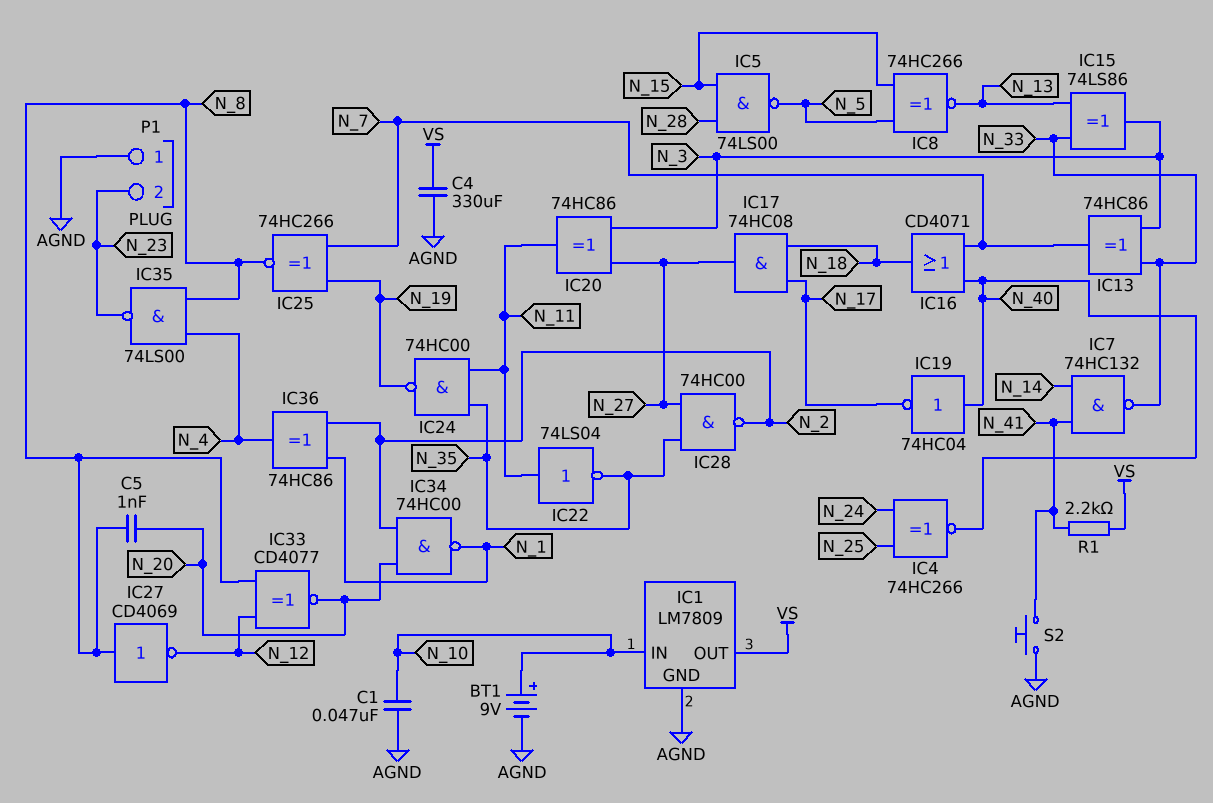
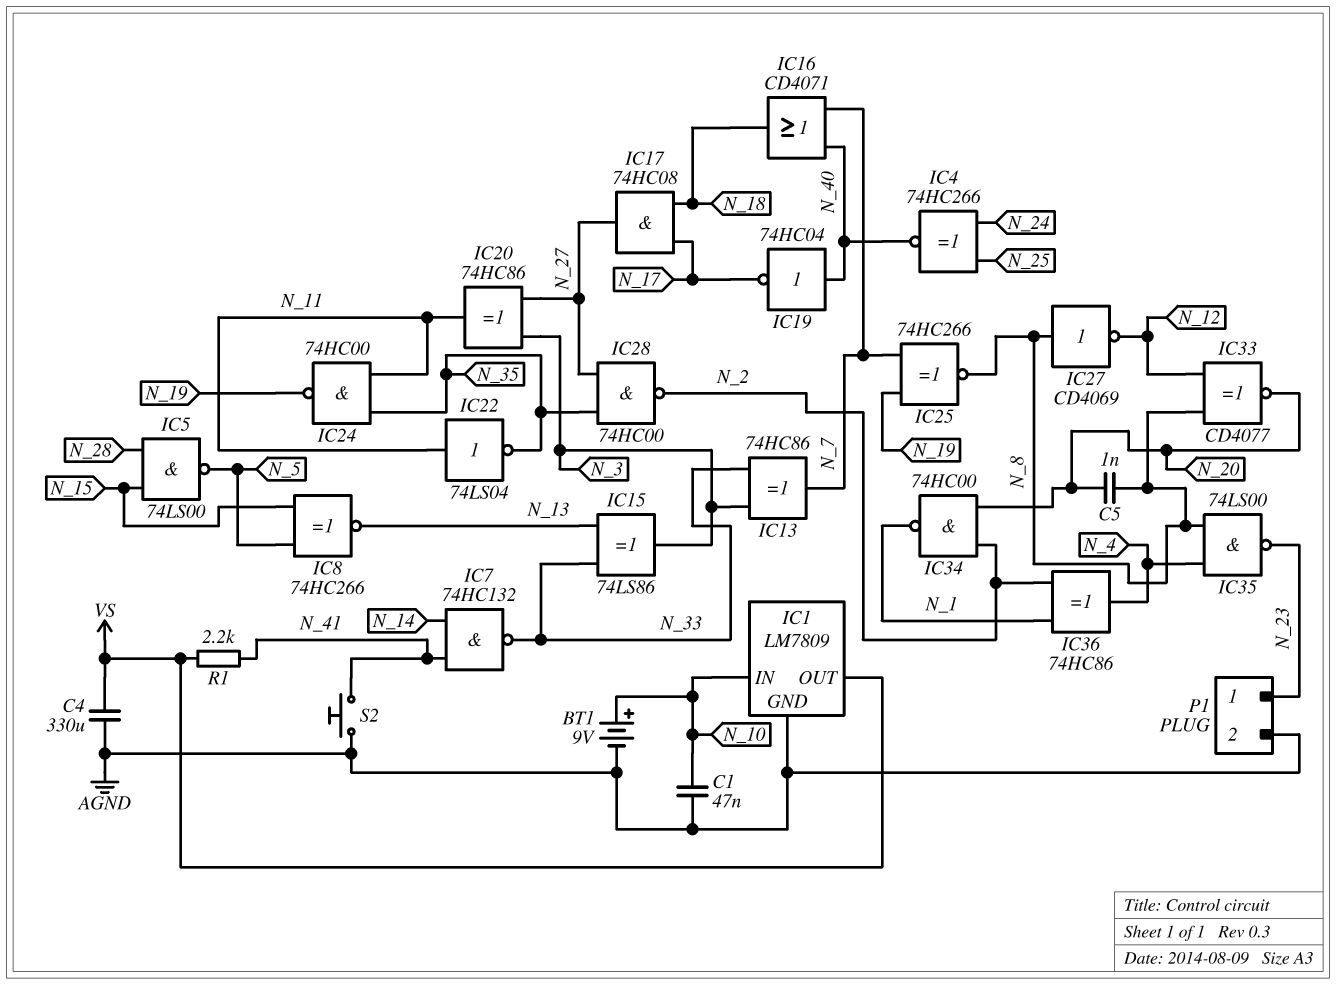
P1 pin 1: AGND -> N_23
P1 pin 2: N_23 -> AGND

